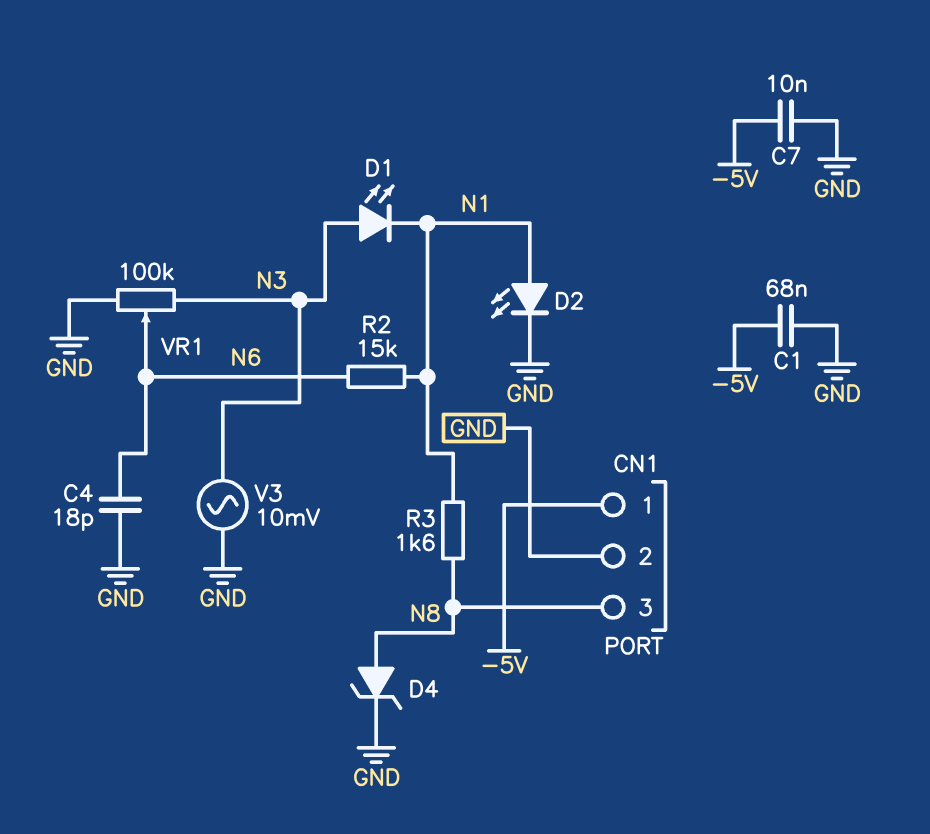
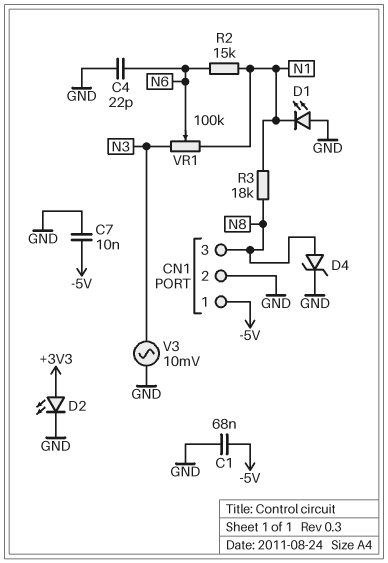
C4: 18pF (GND, N6) -> 22pF (GND, N6)
D1: LED (A N3, K N1) -> LED (A GND, K N1)
D2: LED (A N1, K GND) -> LED (A +3V3, K GND)
R3: 1.6k (N1, N8) -> 18k (N1, N8)
VR1: 100k (GND, N3, wiper N6) -> 100k (N1, N3, wiper N6)

